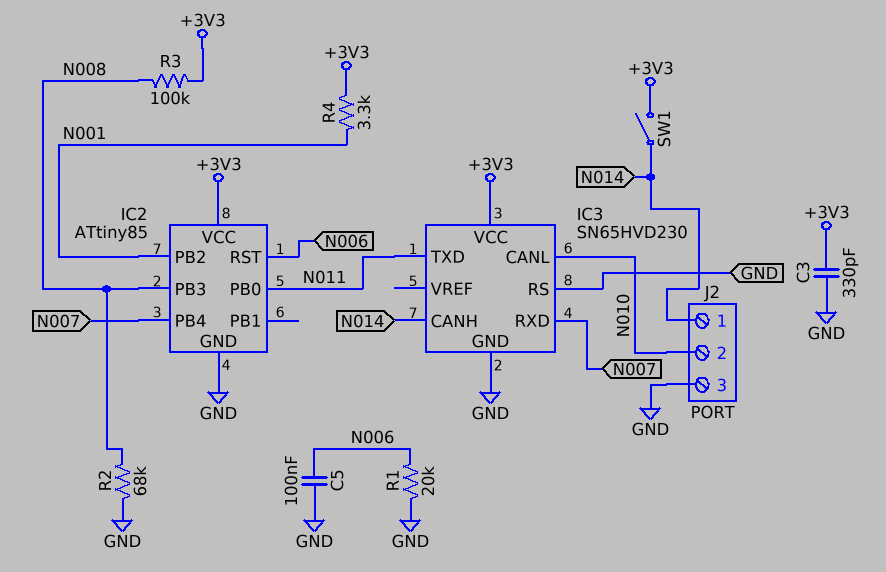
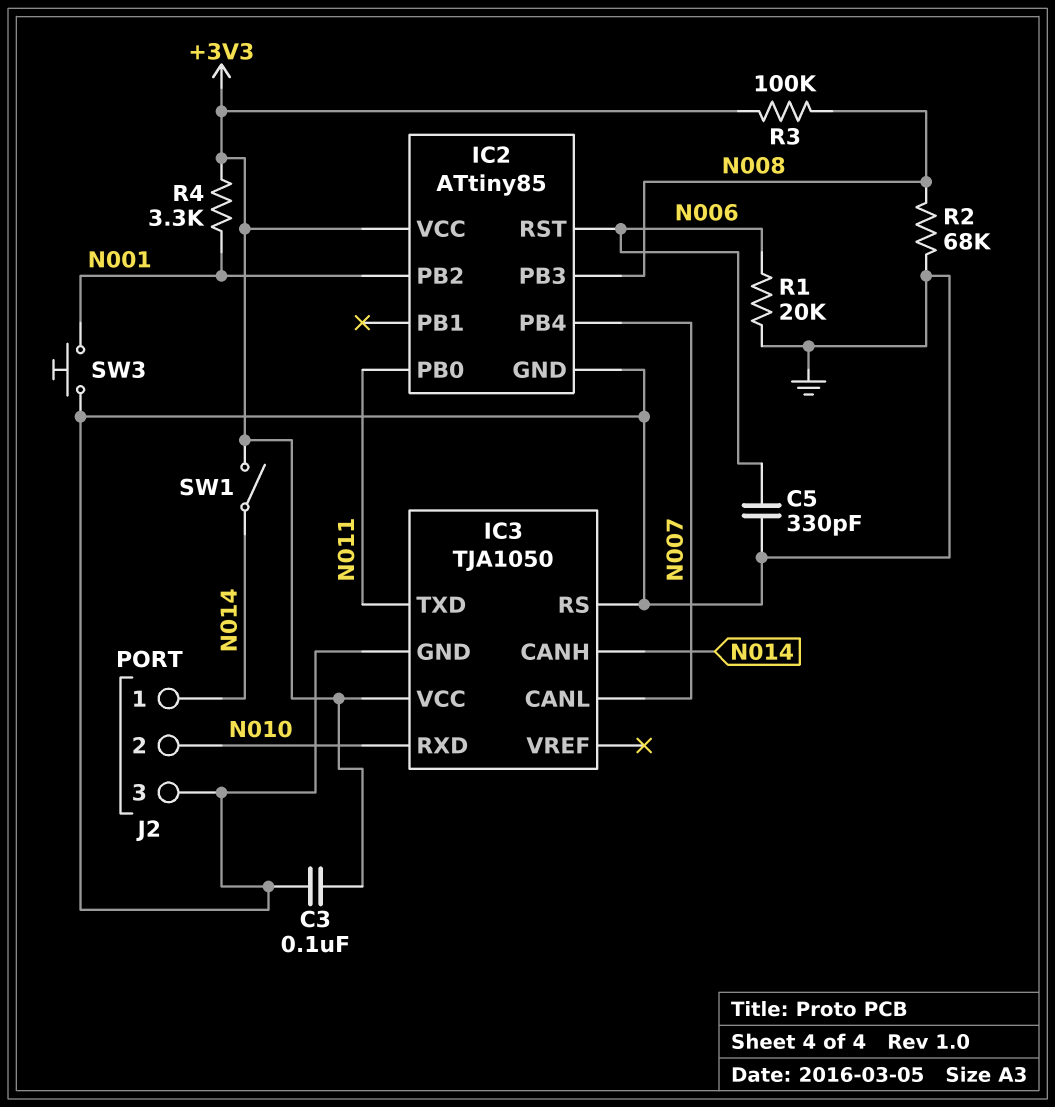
C3: 330pF (+3V3, GND) -> 100nF (+3V3, GND)
C5: 100nF (GND, N006) -> 330pF (GND, N006)
IC3: SN65HVD230 -> TJA1050
IC3 pin CANL: N010 -> N007
IC3 pin RXD: N007 -> N010
SW3: none -> button (GND, N001)

